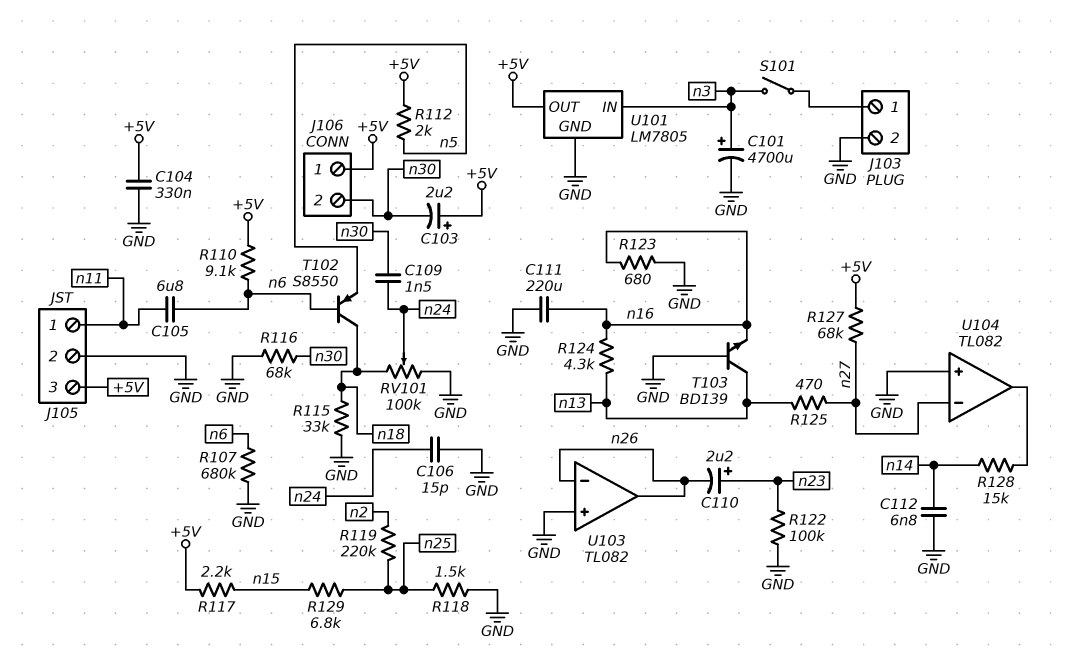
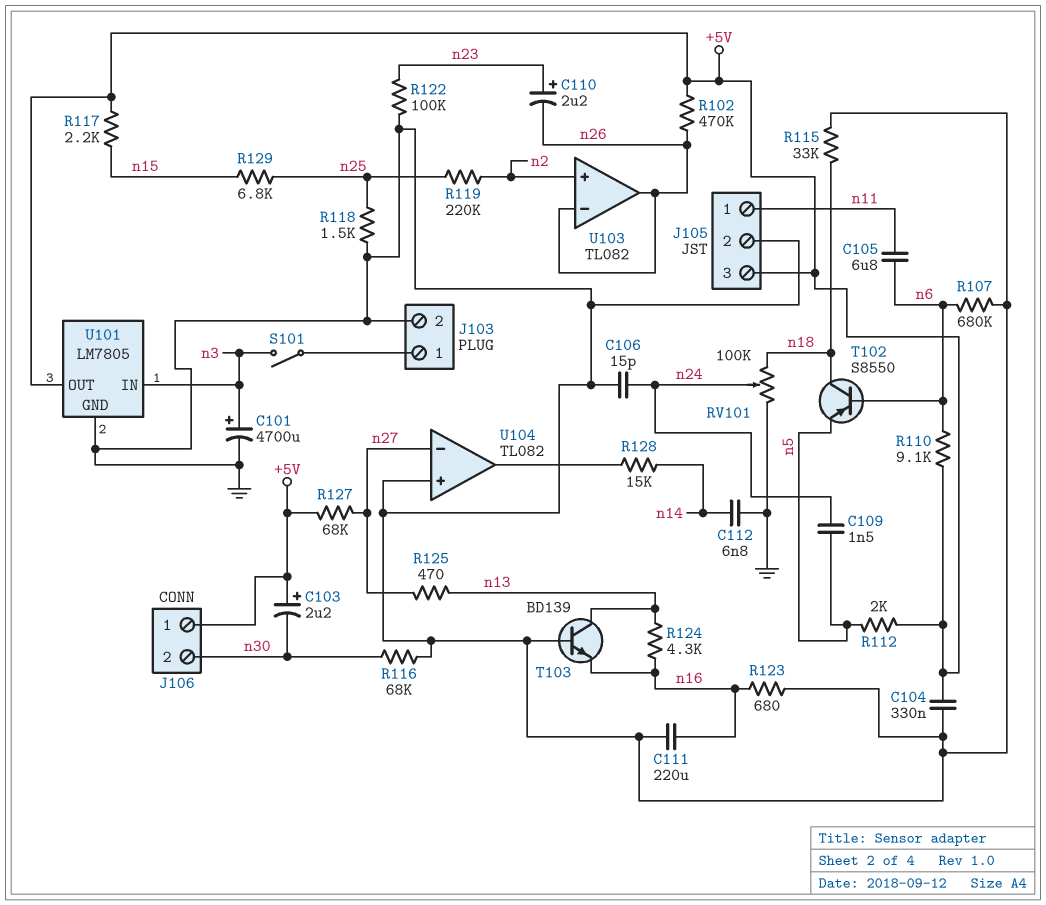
C109: 1.5nF (n24, n30) -> 1.5nF (n5, n24)
R102: none -> 470k (+5V, n26)
U103 pin in+: GND -> n2

